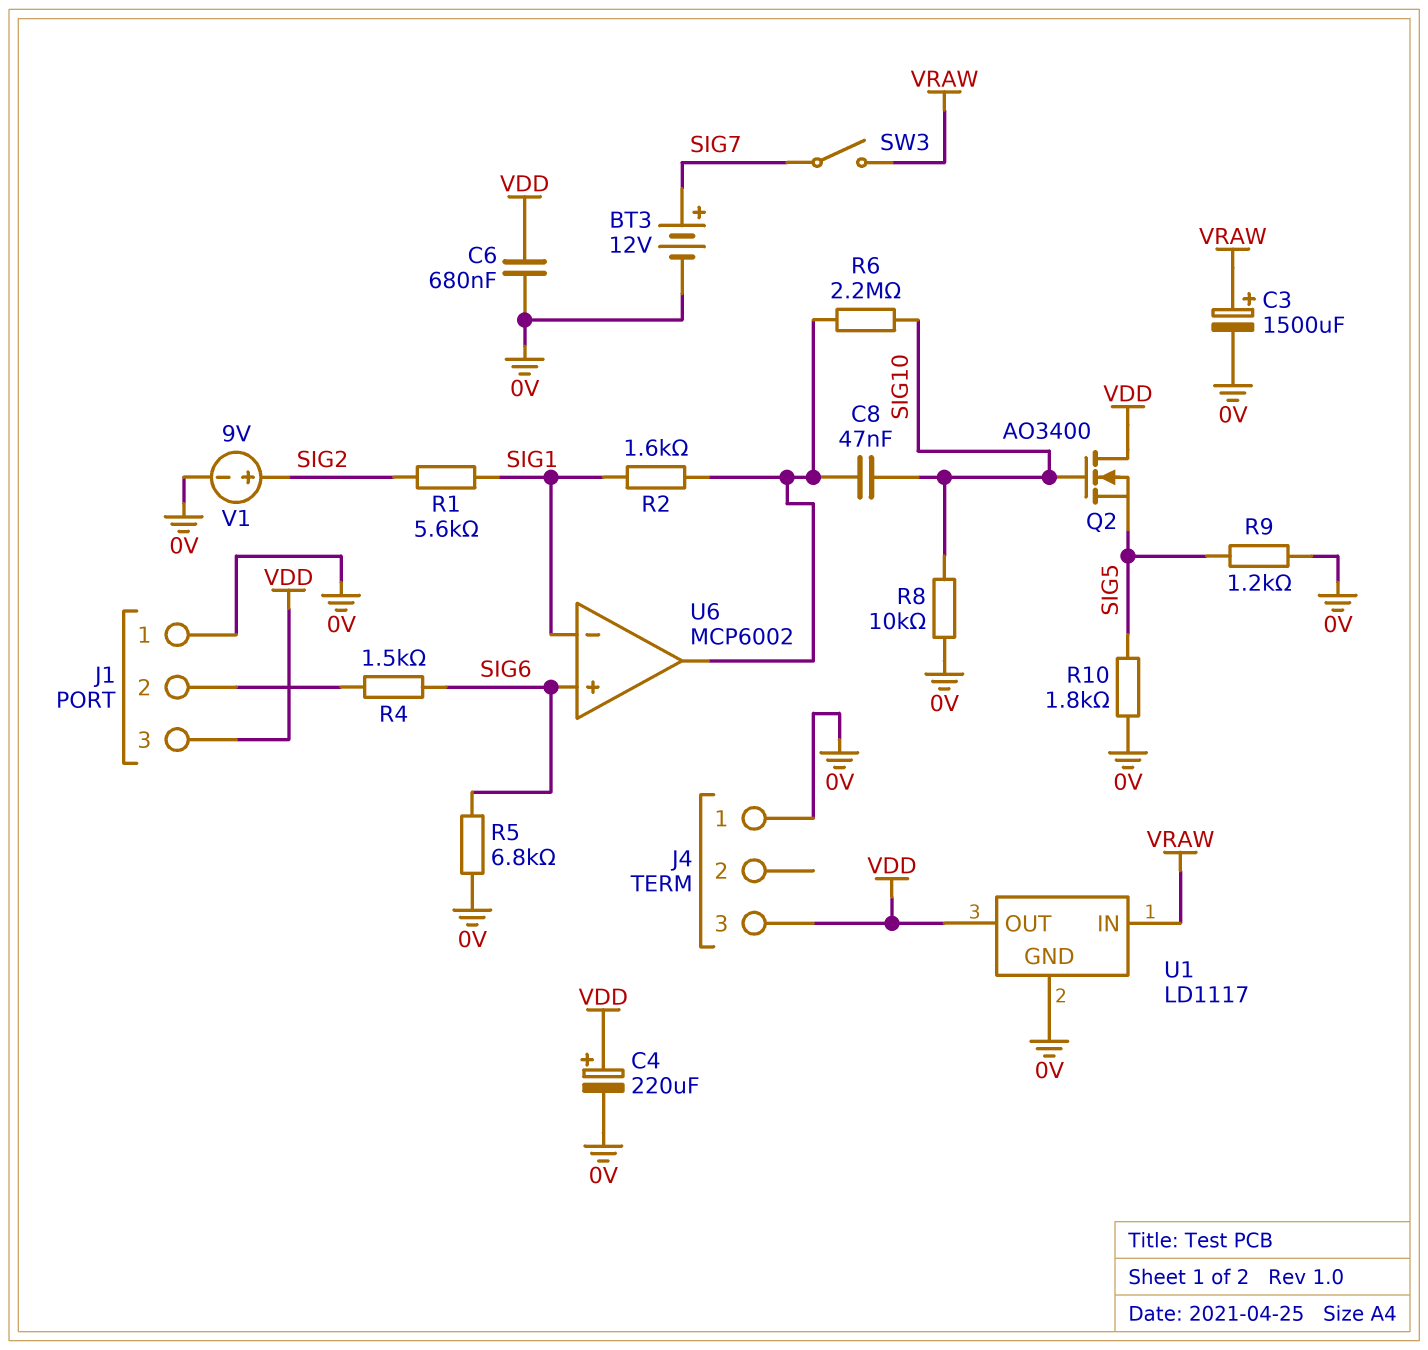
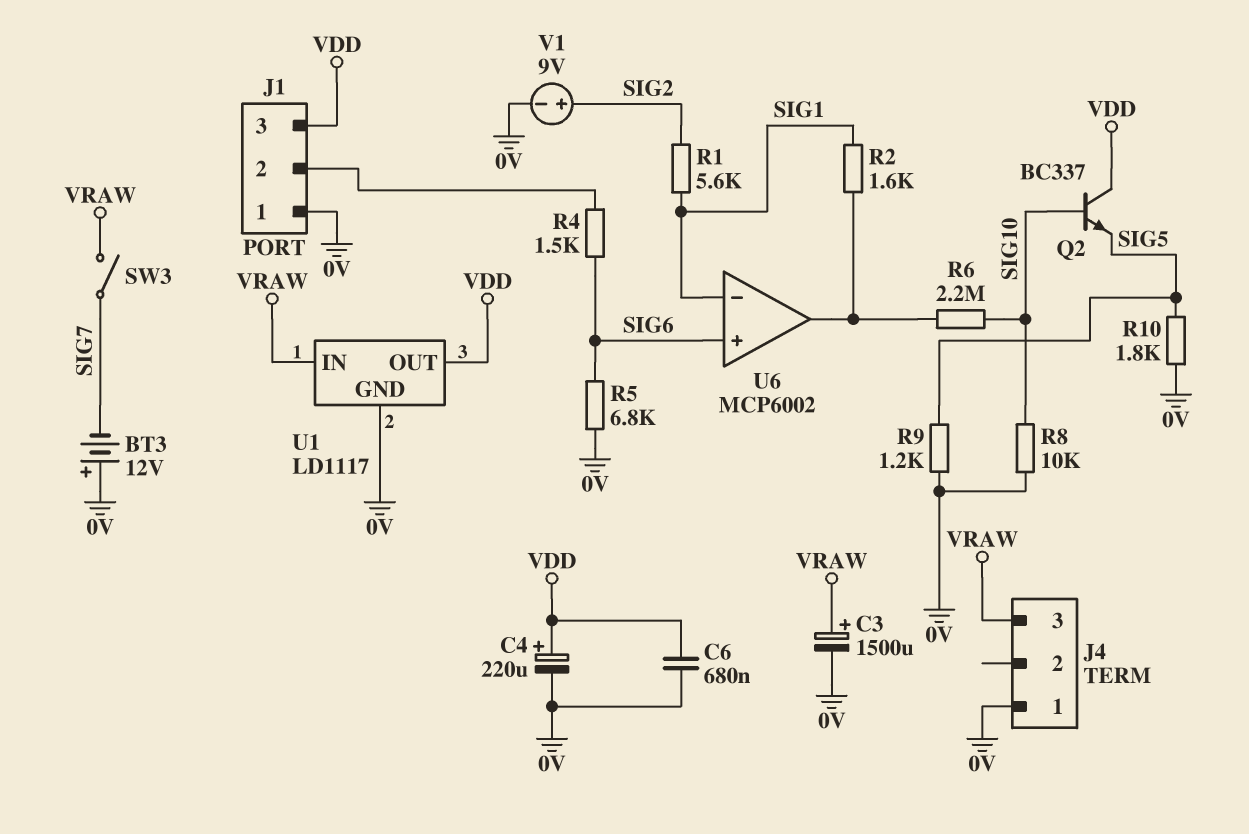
BT3: 12V (plus SIG7, minus 0V) -> 12V (plus 0V, minus SIG7)
C8: 47nF (SIG10, U6/out) -> none
J4 pin 3: VDD -> VRAW
Q2: NMOS AO3400 (G SIG10, D VDD, S SIG5) -> NPN BC337 (B SIG10, C VDD, E SIG5)

